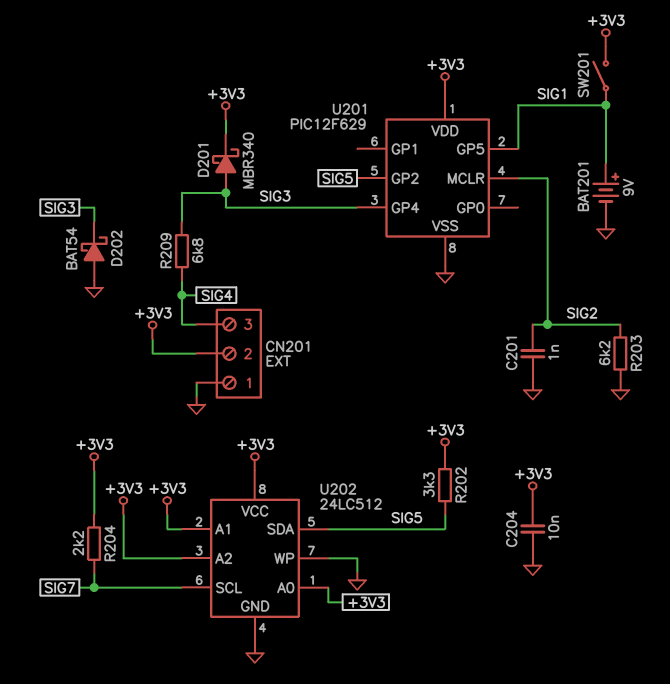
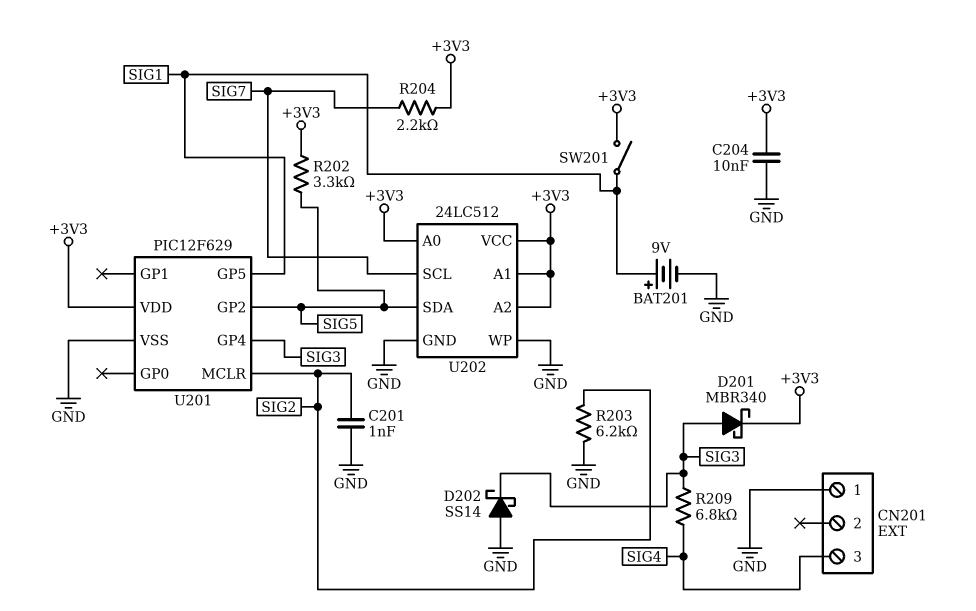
CN201 pin 2: +3V3 -> none
D202: schottky BAT54 (A GND, K SIG3) -> schottky SS14 (A GND, K SIG3)

